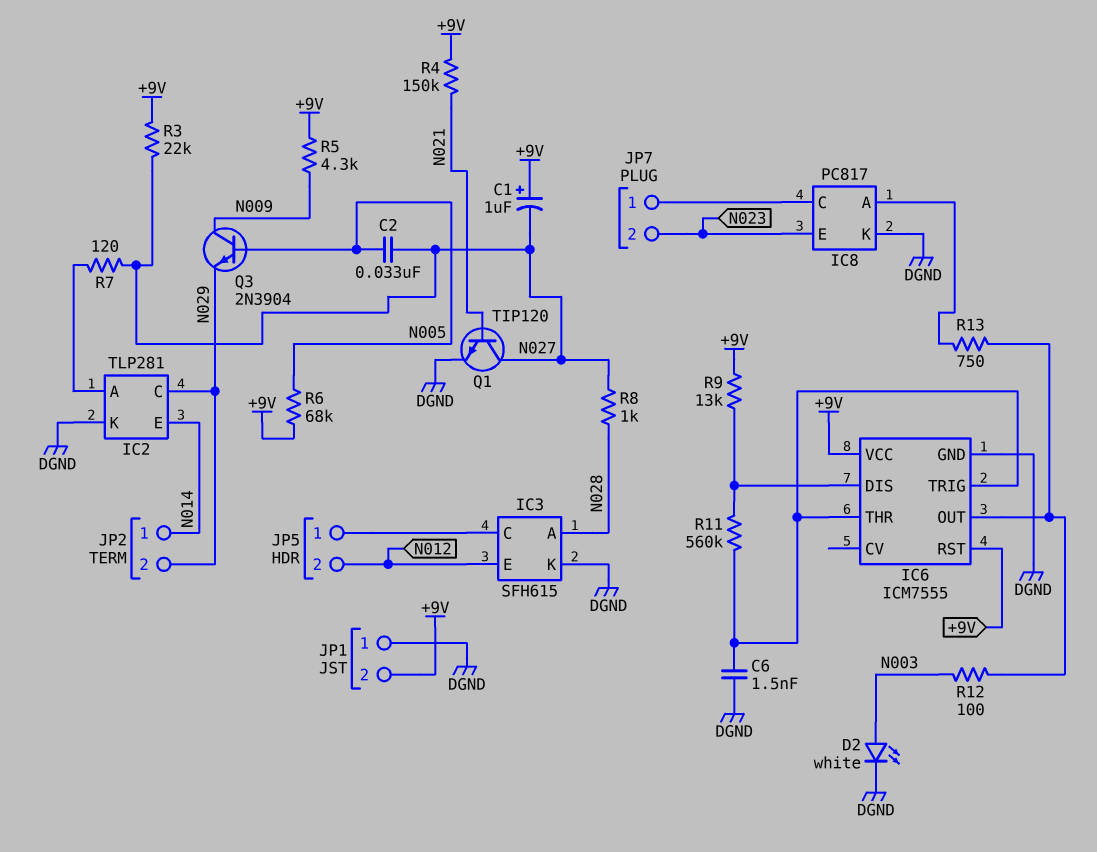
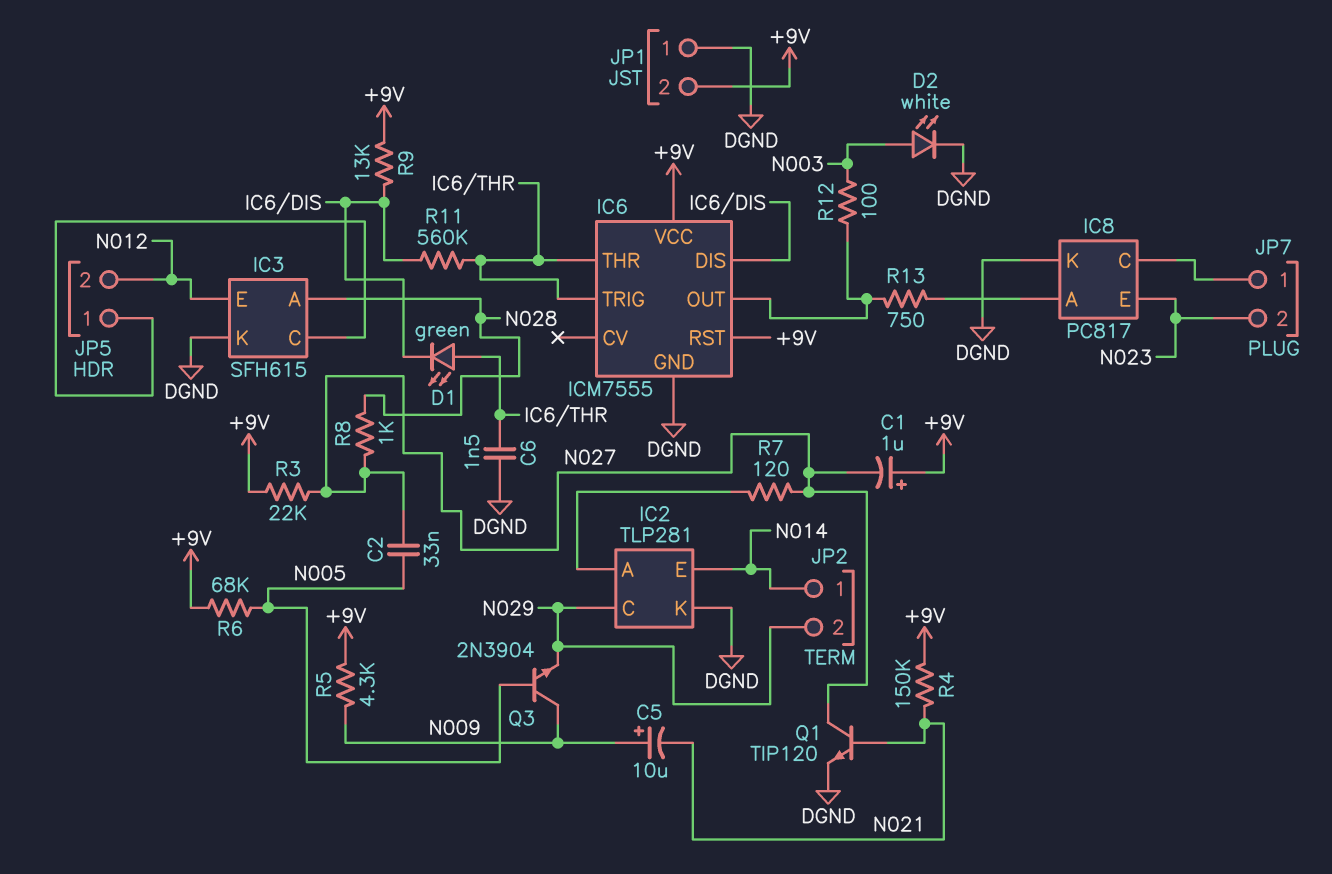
C5: none -> 10uF (plus N009, minus N021)
D1: none -> LED green (A IC6/THR, K IC6/DIS)

